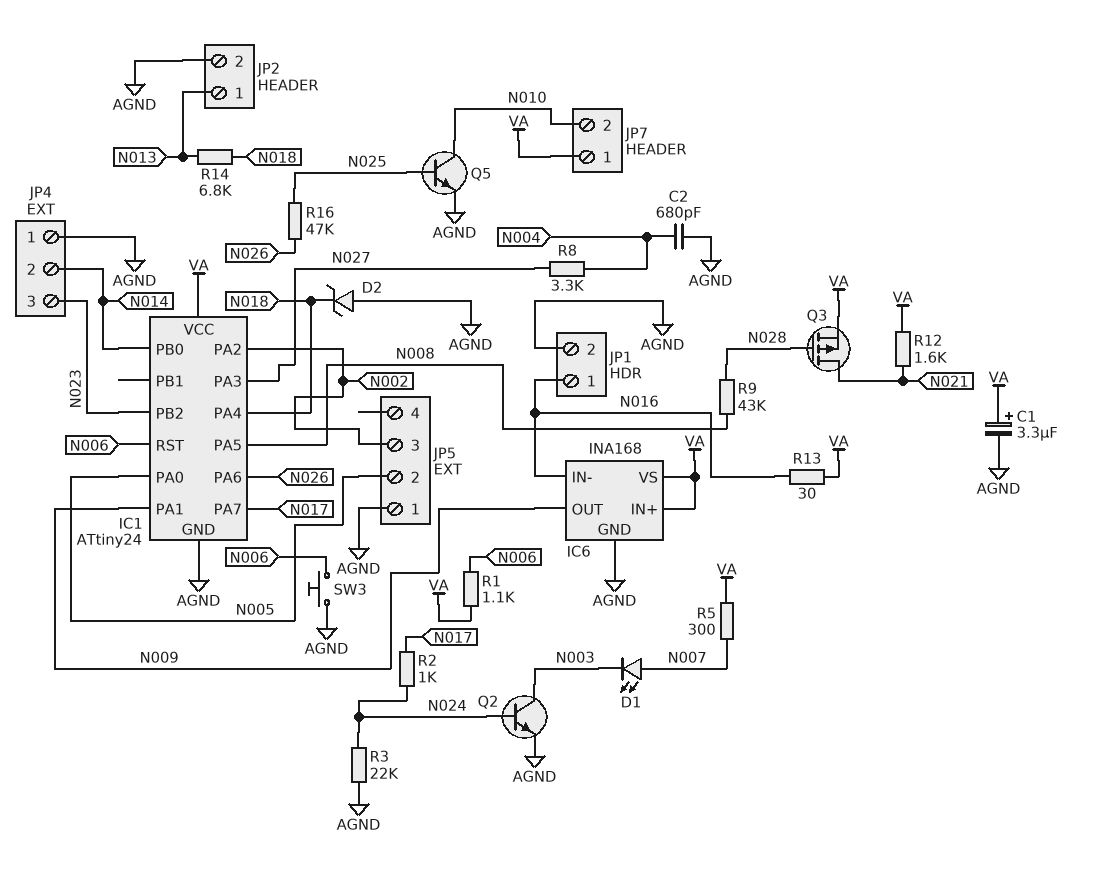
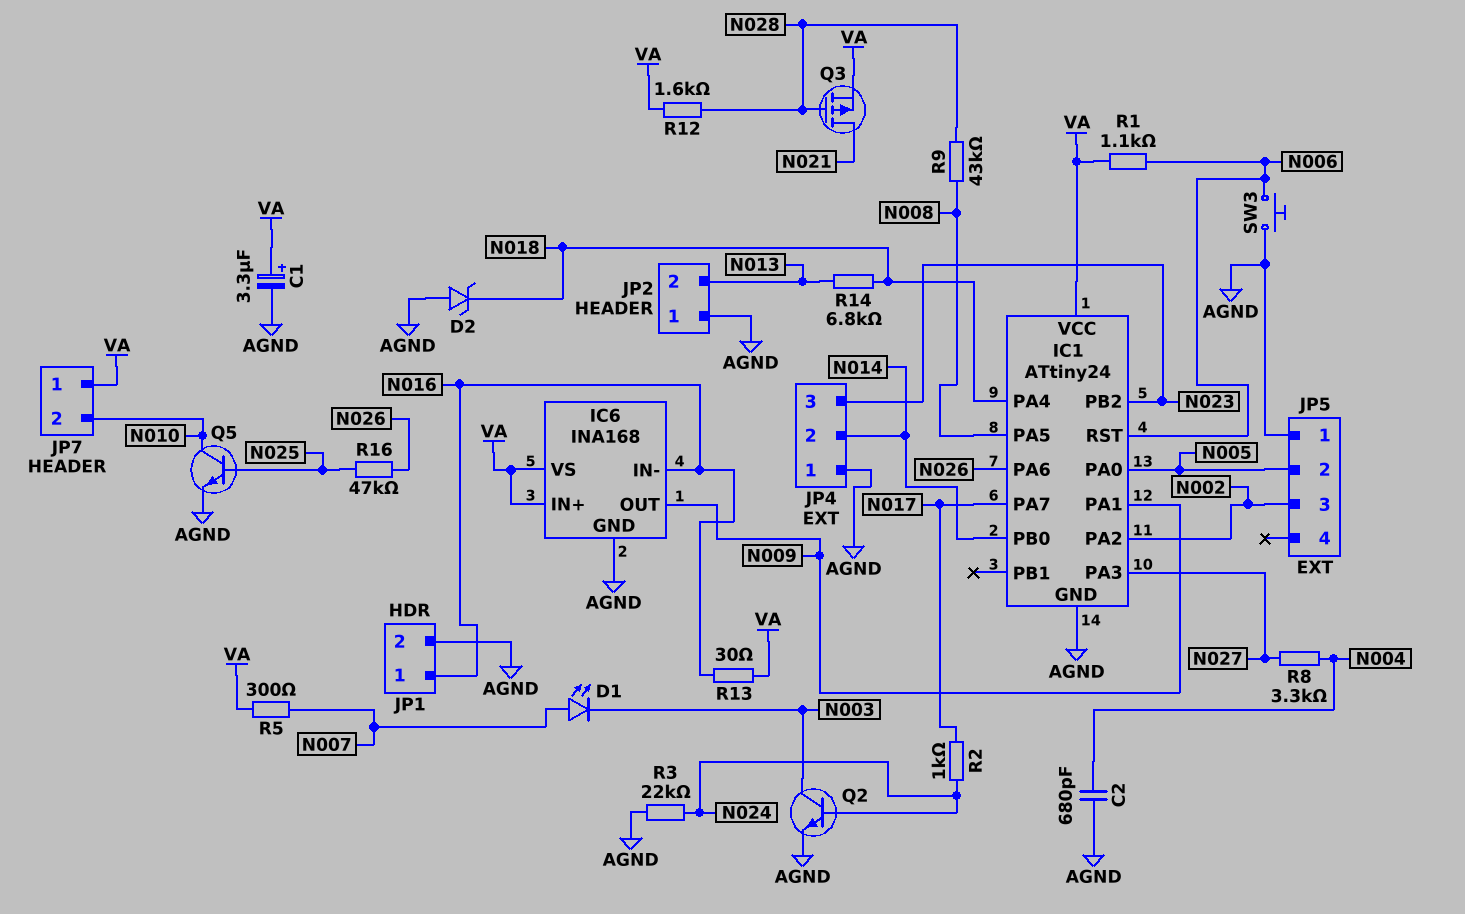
JP2 pin 1: N013 -> AGND
JP2 pin 2: AGND -> N013
R12: 1.6k (N021, VA) -> 1.6k (N028, VA)

